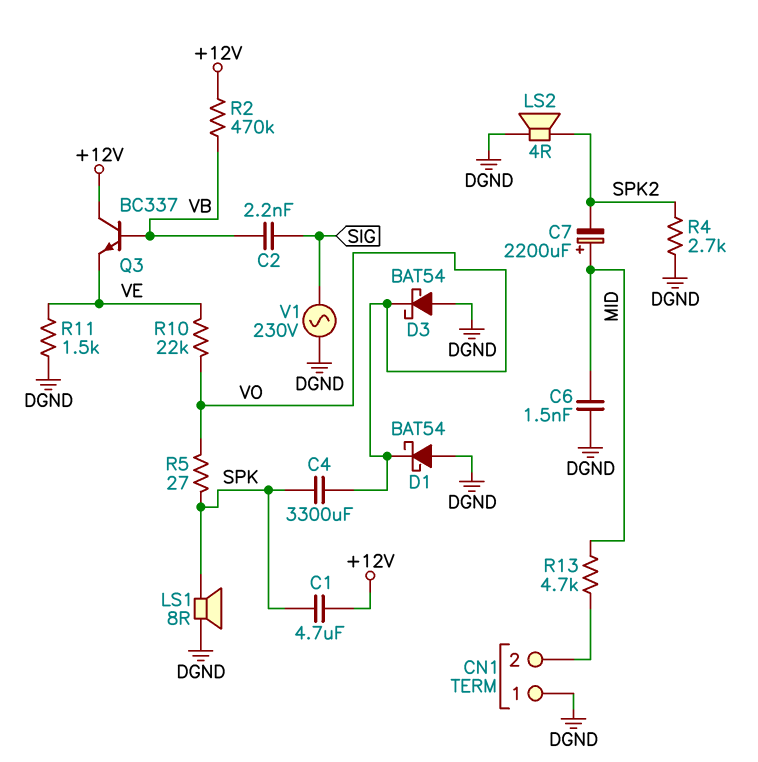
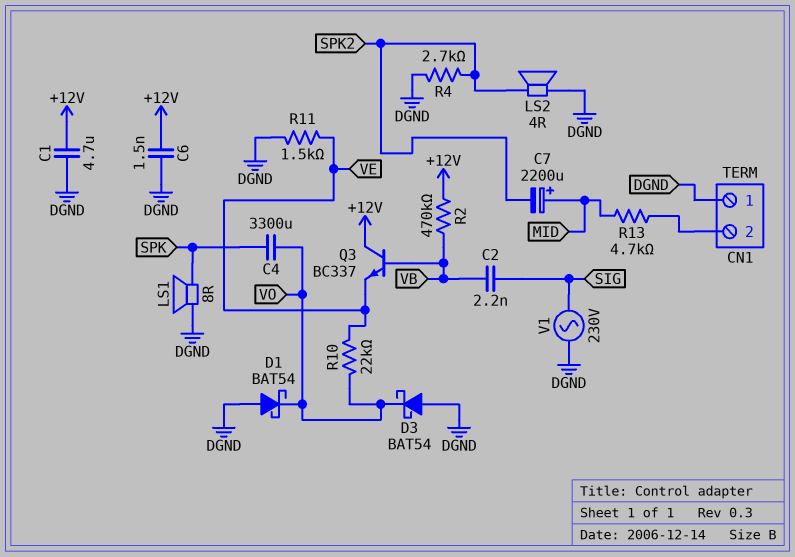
C1: 4.7uF (+12V, SPK) -> 4.7uF (+12V, DGND)
C6: 1.5nF (DGND, MID) -> 1.5nF (+12V, DGND)
R5: 27 (SPK, VO) -> none

